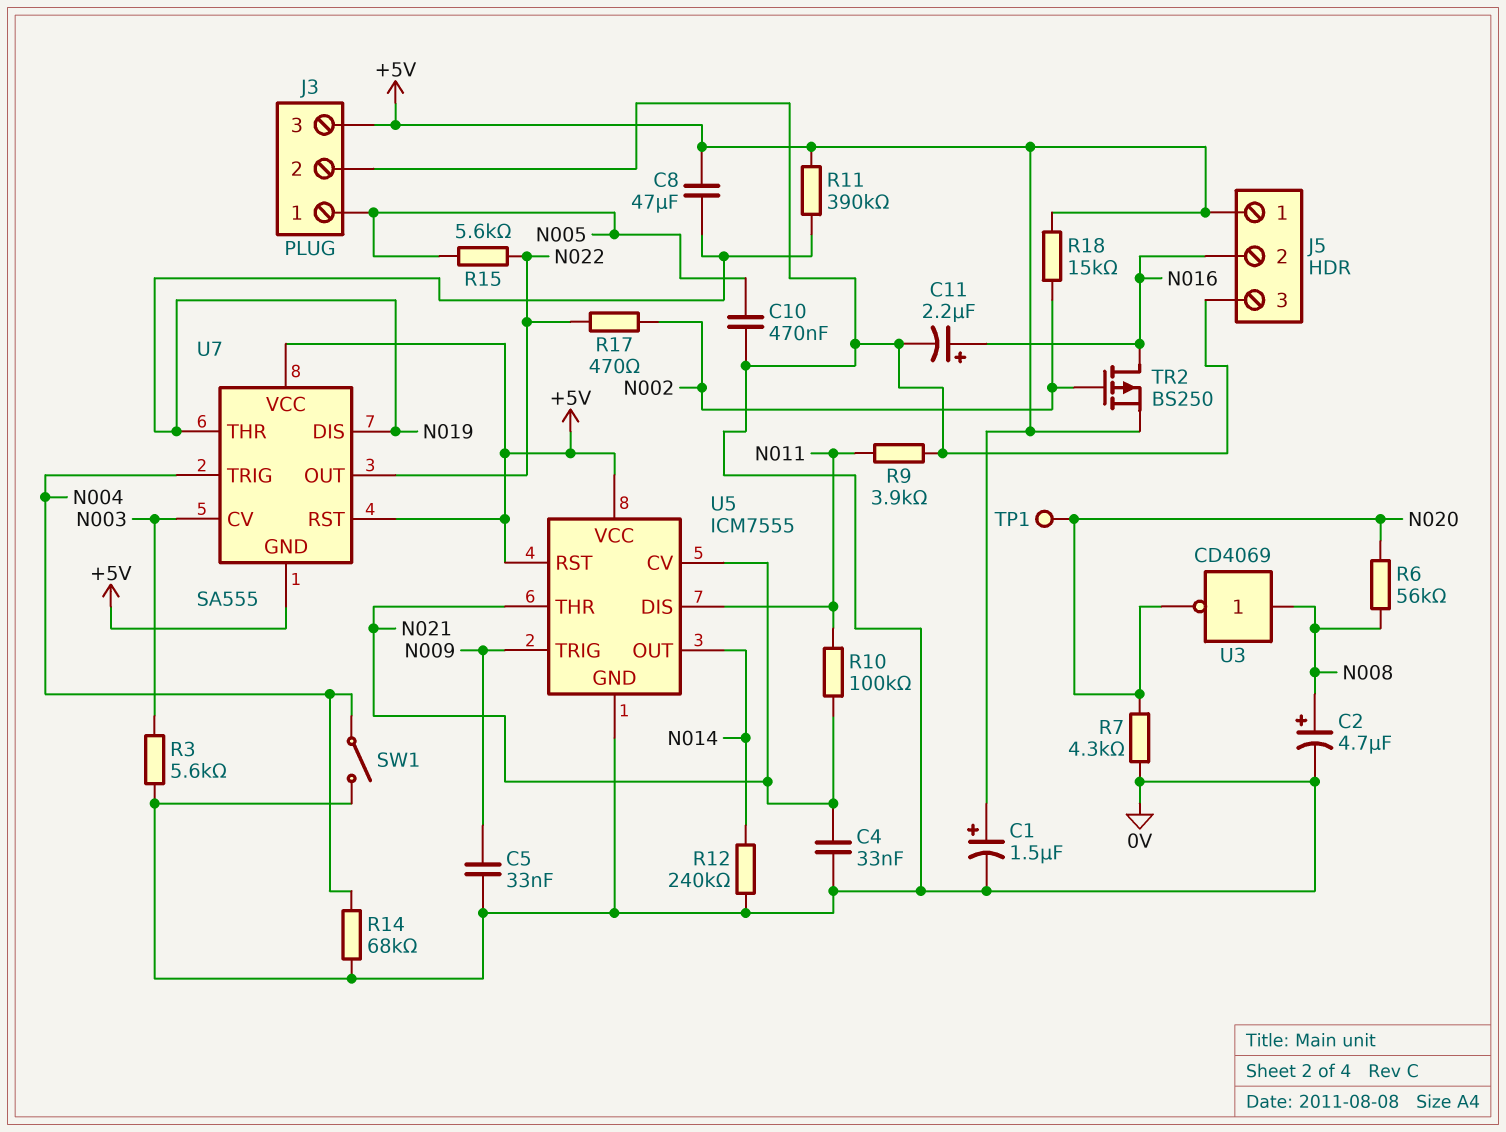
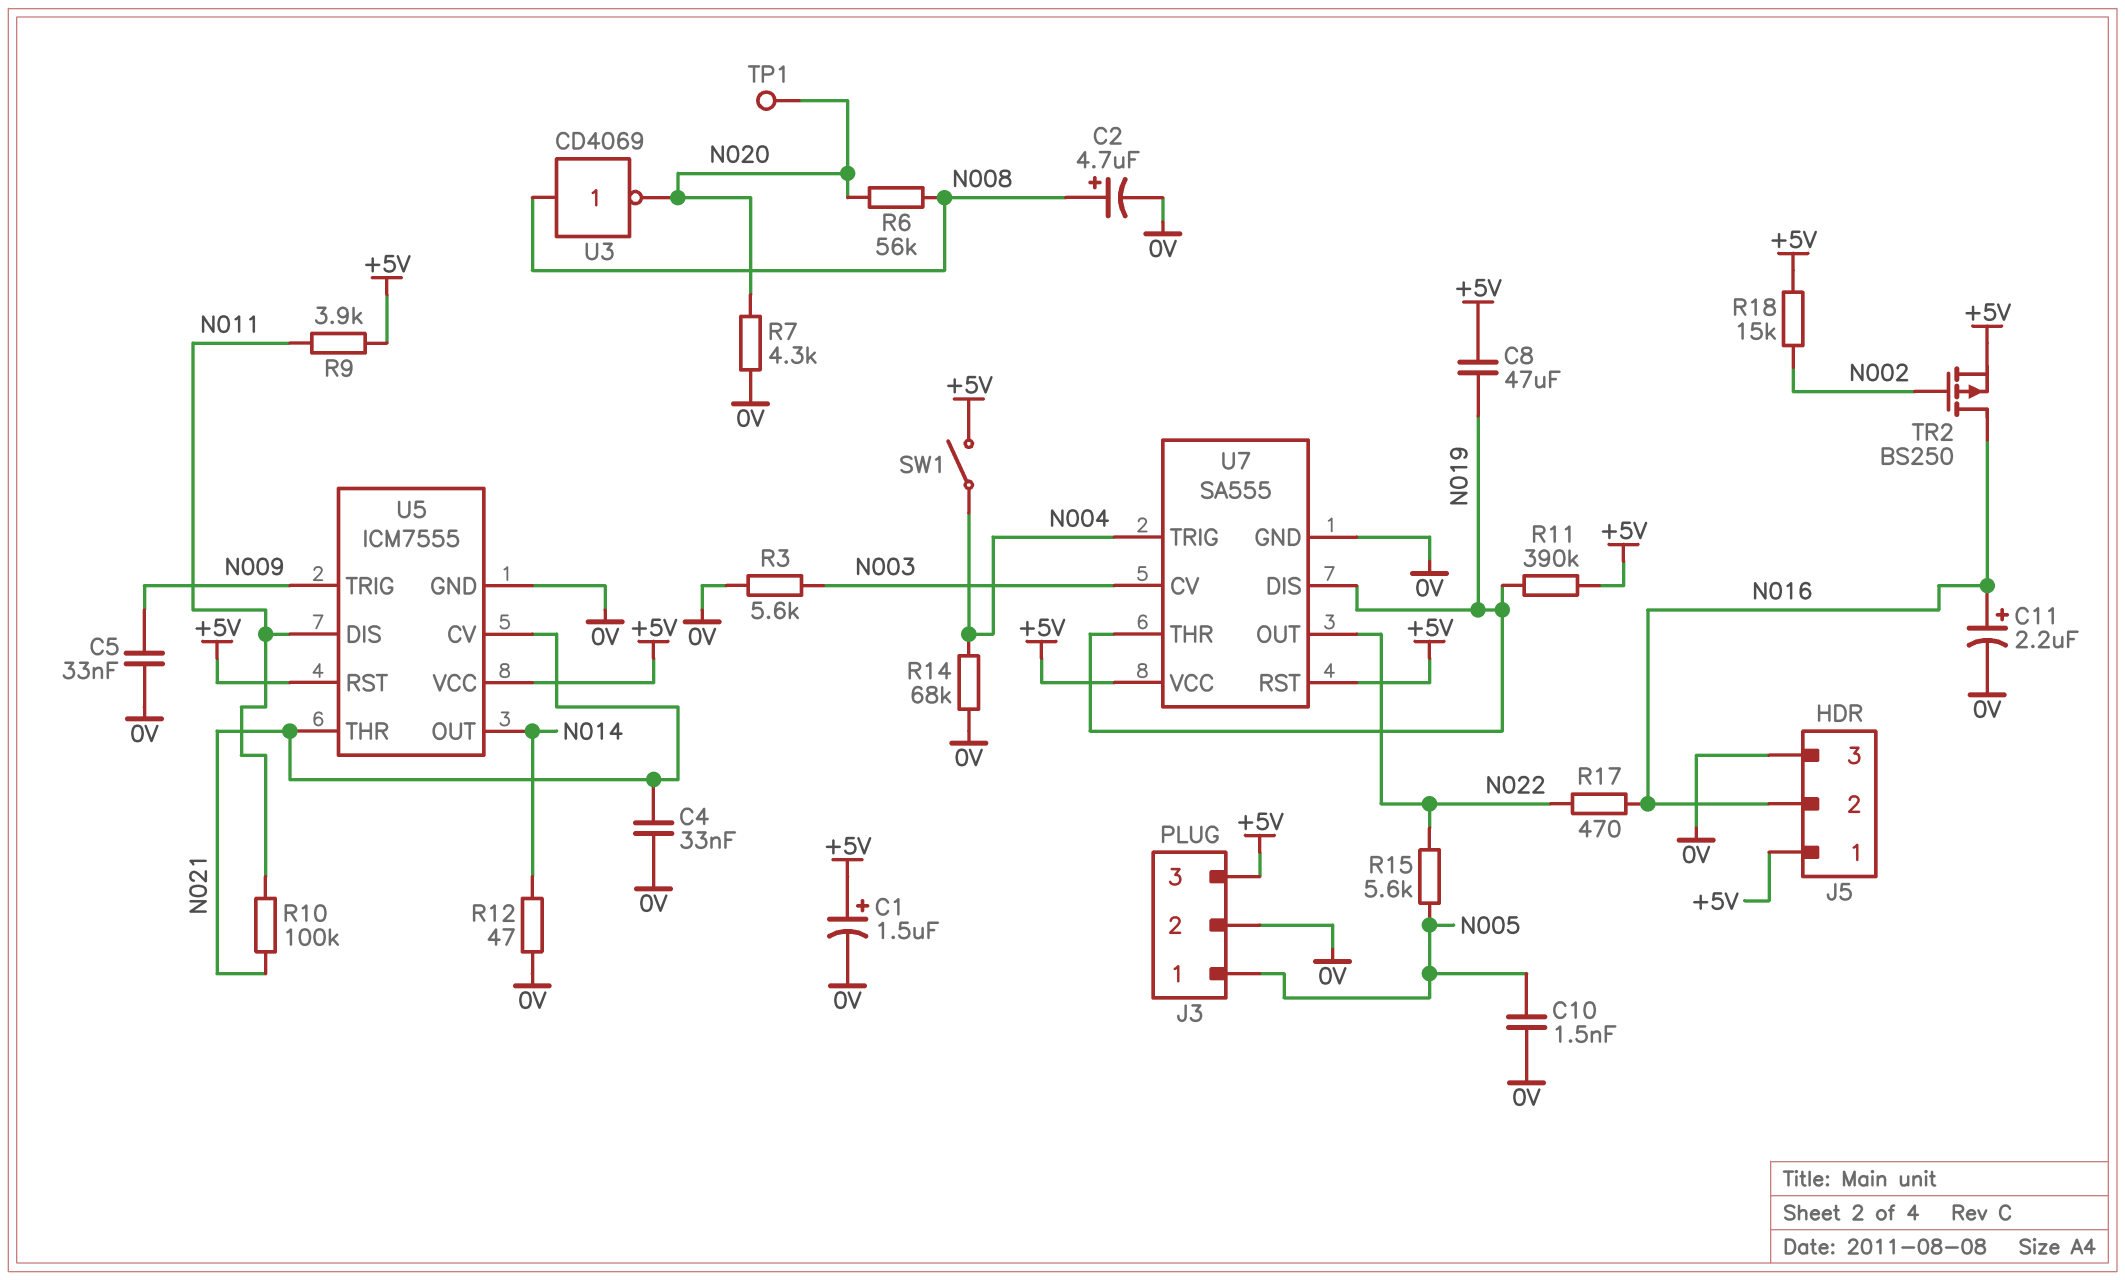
C10: 470nF (0V, N005) -> 1.5nF (0V, N005)
R9: 3.9k (0V, N011) -> 3.9k (+5V, N011)
R12: 240k (0V, N014) -> 47 (0V, N014)
R17: 470 (N002, N022) -> 470 (N016, N022)
SW1: switch (0V, N004) -> switch (+5V, N004)
U7 pin GND: +5V -> 0V

